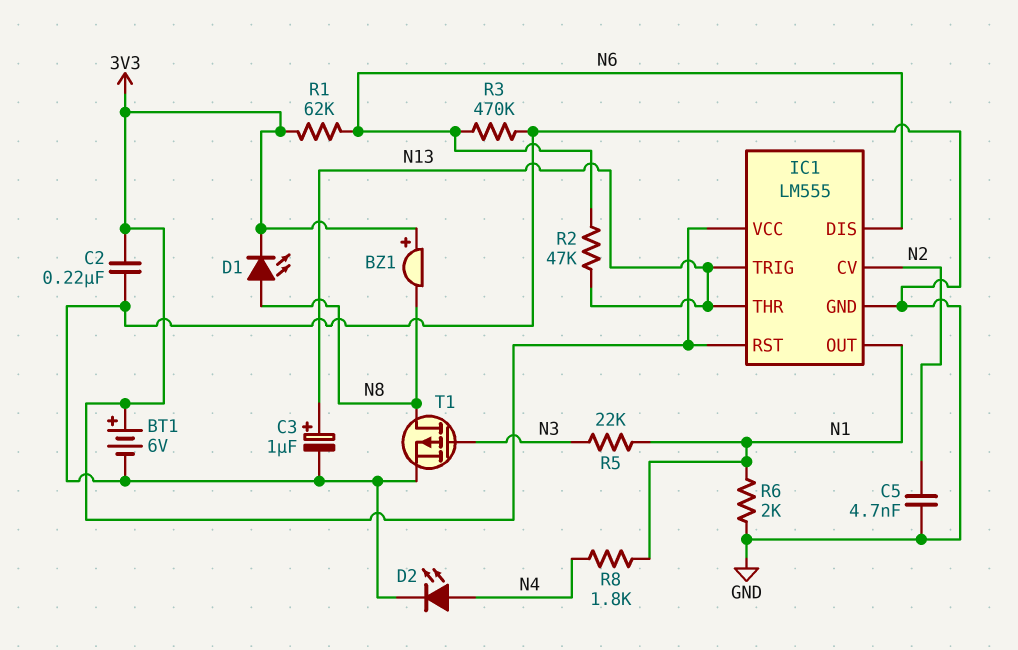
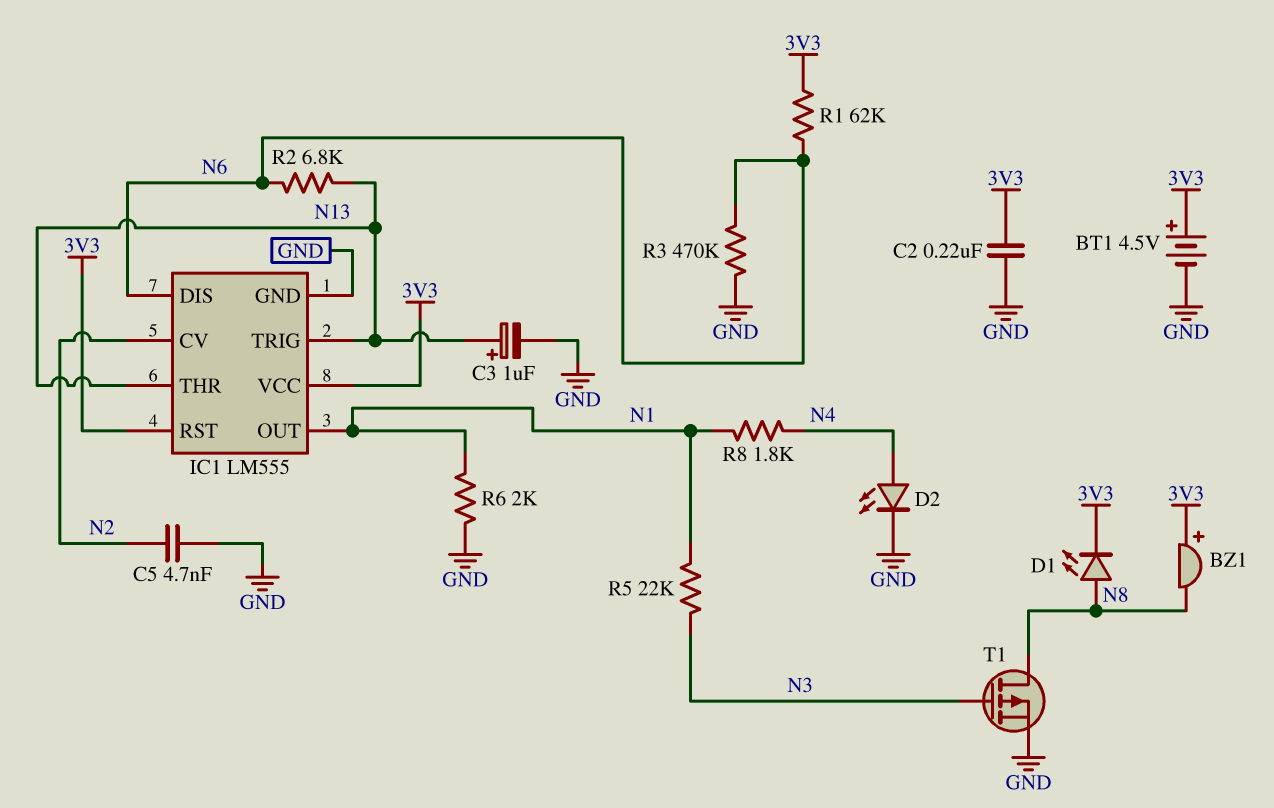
BT1: 6V (plus 3V3, minus GND) -> 4.5V (plus 3V3, minus GND)
R2: 47k (N6, N13) -> 6.8k (N6, N13)

